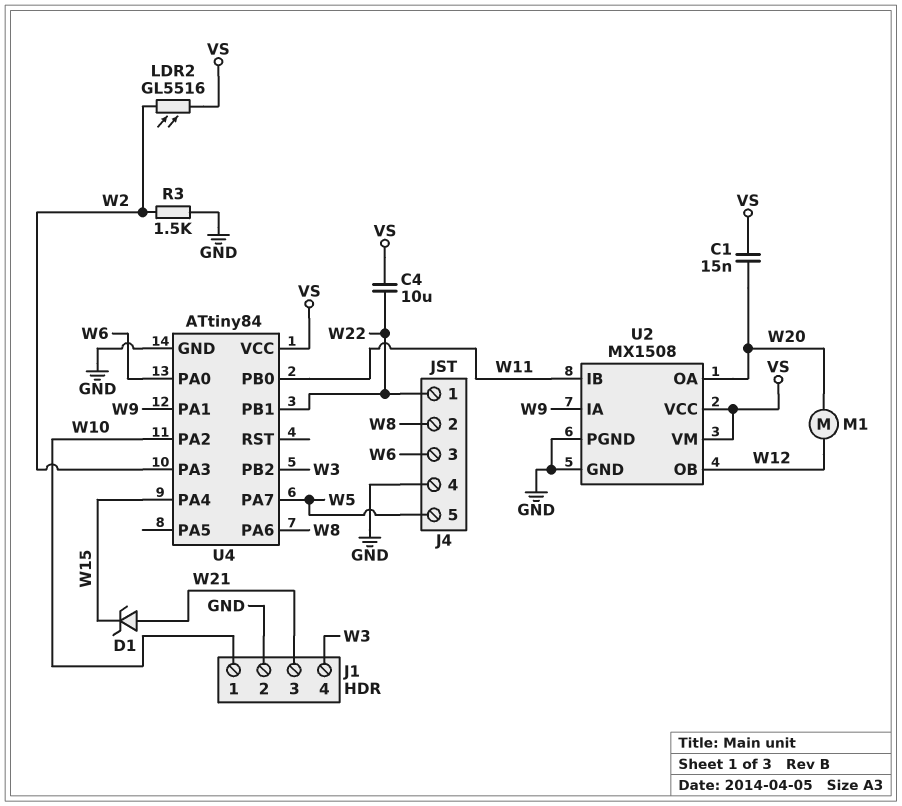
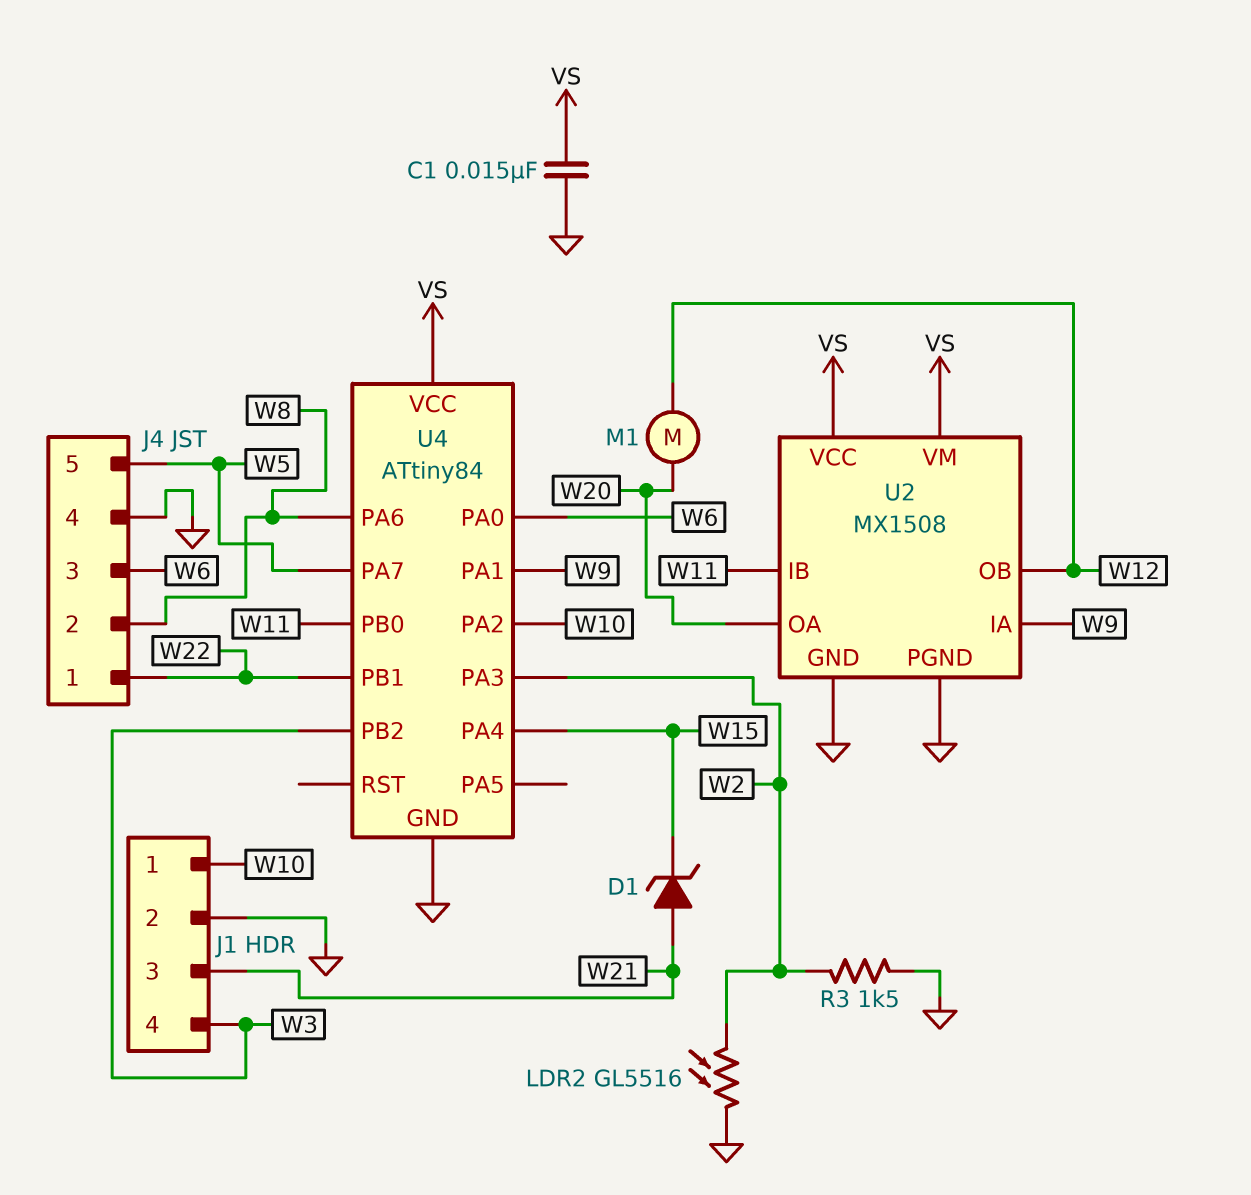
C1: 15nF (VS, W20) -> 15nF (GND, VS)
C4: 10uF (VS, W22) -> none
LDR2: GL5516 (VS, W2) -> GL5516 (GND, W2)

